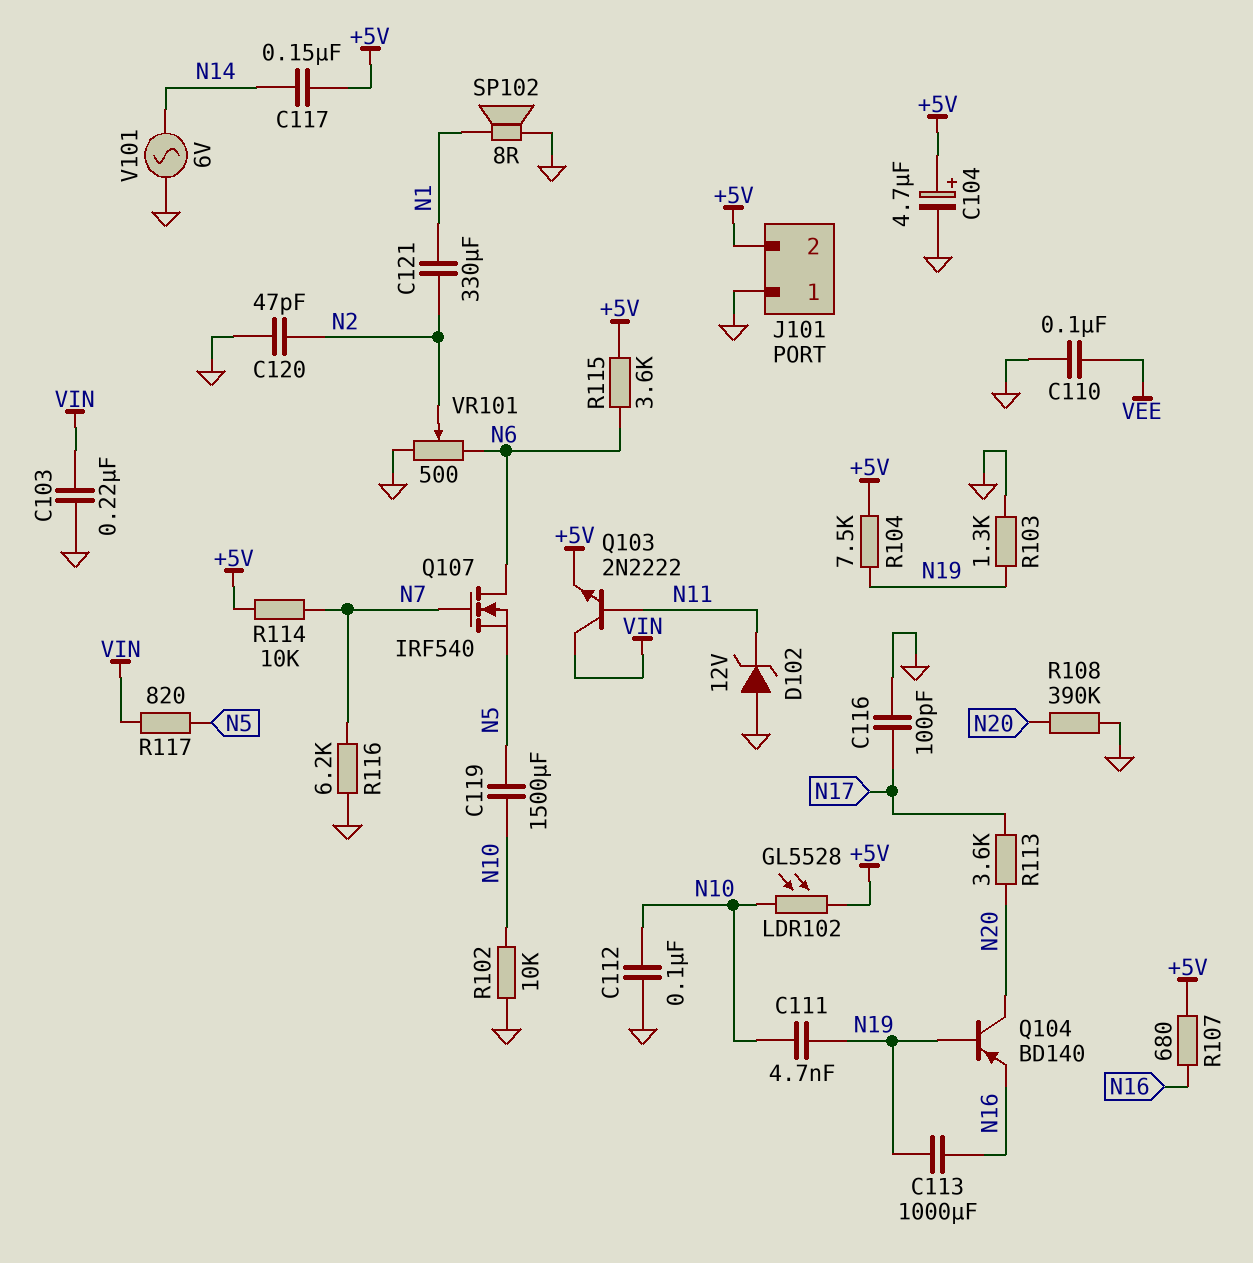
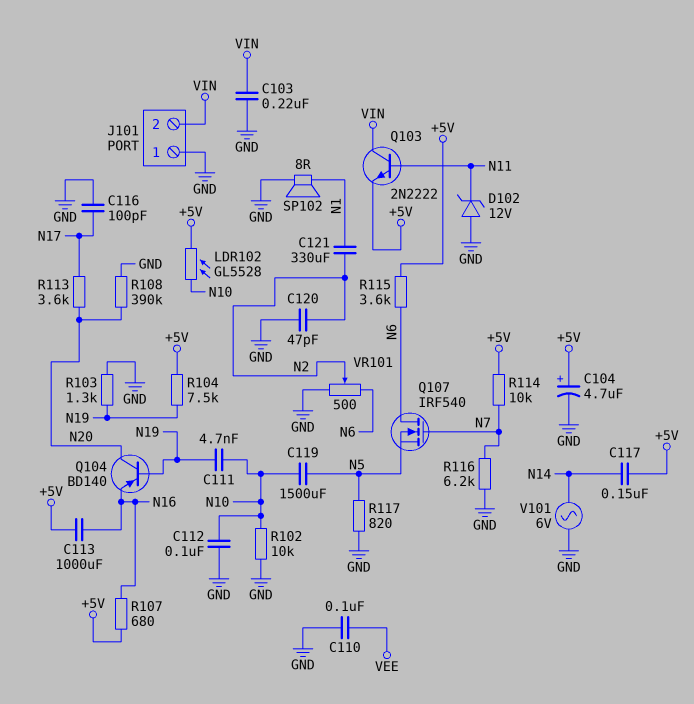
C113: 1000uF (N16, N19) -> 1000uF (+5V, N16)
J101 pin 2: +5V -> VIN
R117: 820 (N5, VIN) -> 820 (GND, N5)

